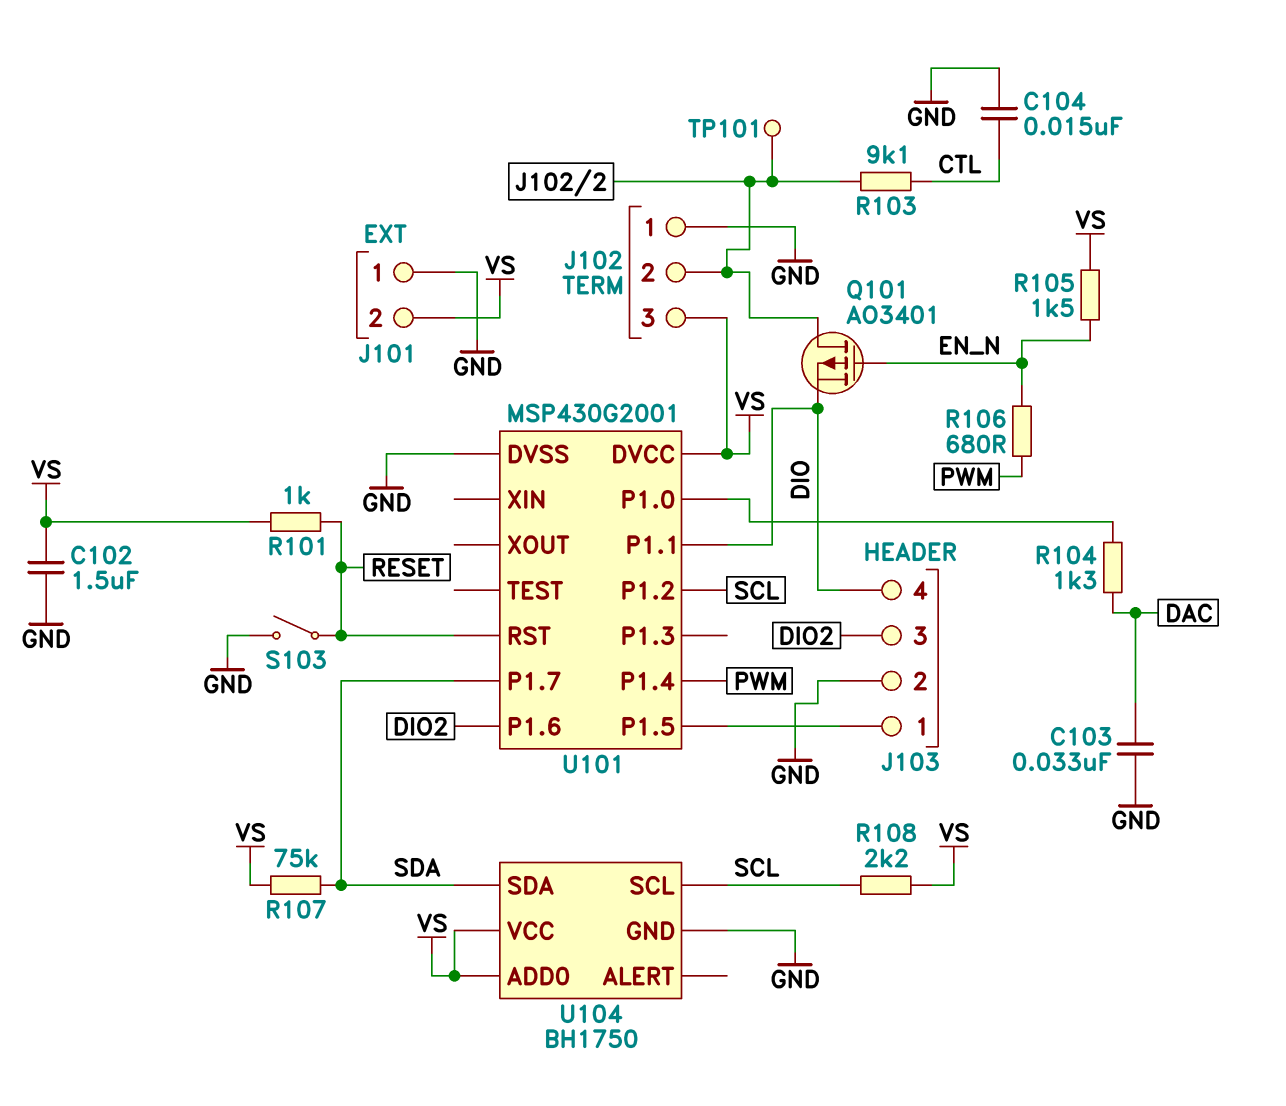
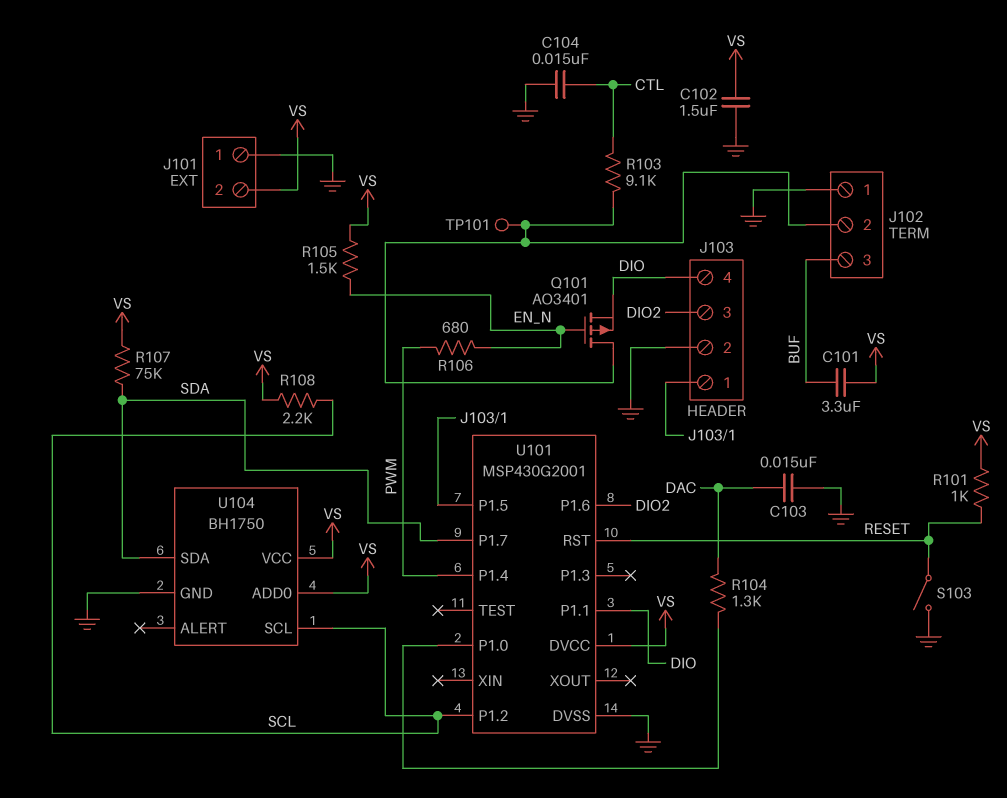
C101: none -> 3.3uF (BUF, VS)
C103: 33nF (DAC, GND) -> 15nF (DAC, GND)
J102 pin 3: VS -> BUF

